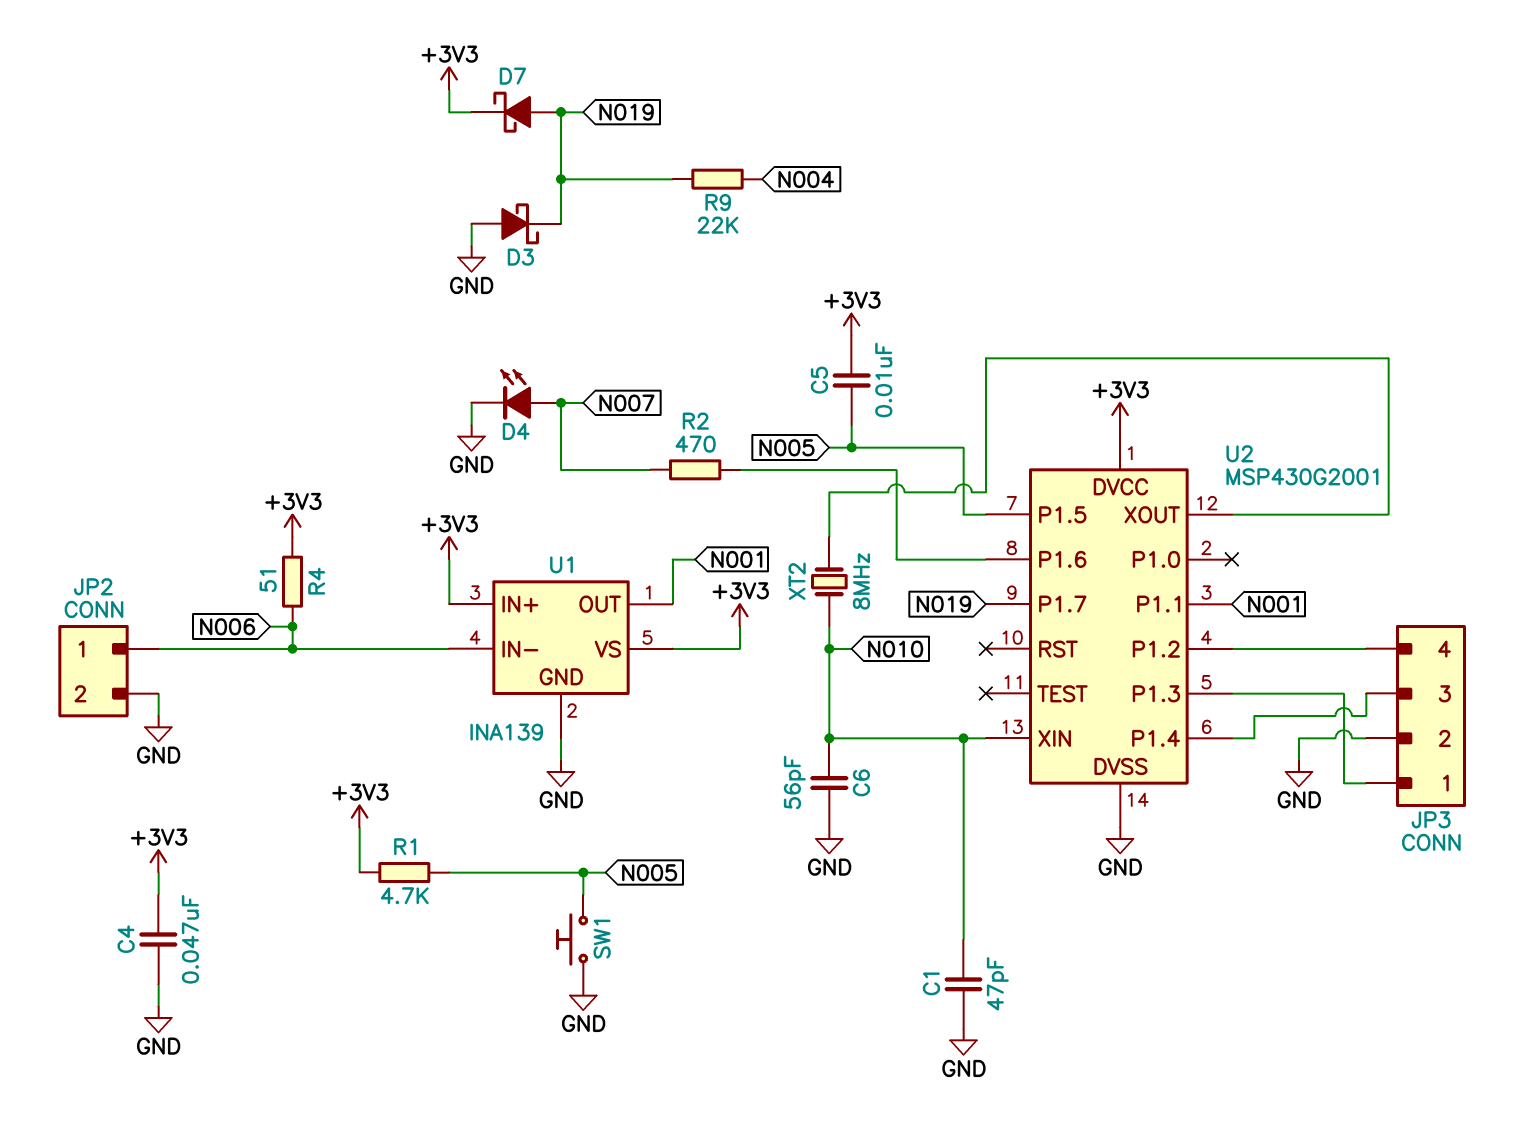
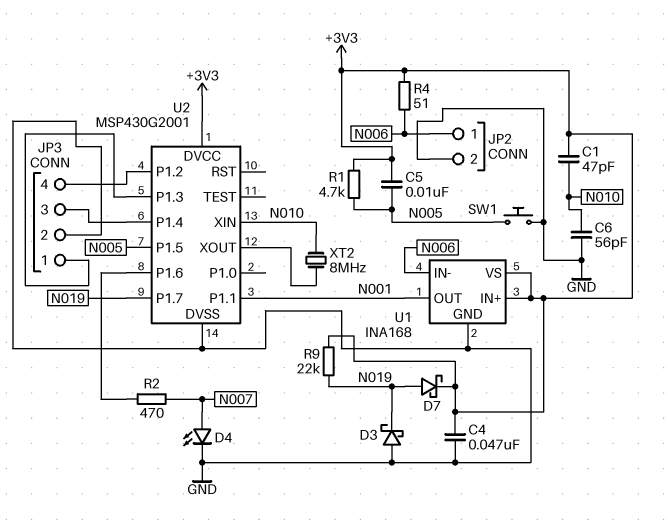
C1: 47pF (GND, N010) -> 47pF (+3V3, N010)
R9: 22k (N004, N019) -> 22k (+3V3, N019)
U1: INA139 -> INA168

